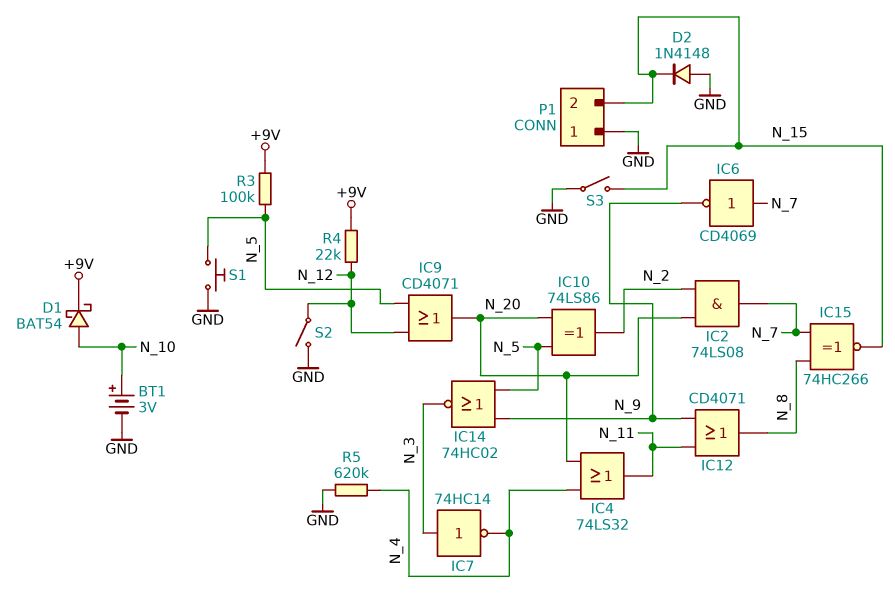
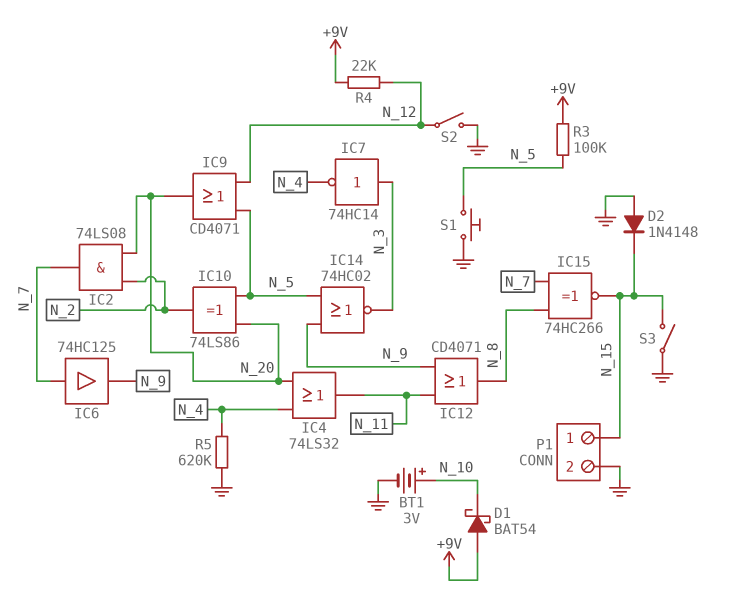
D1: schottky BAT54 (A N_10, K +9V) -> schottky BAT54 (A +9V, K N_10)
IC6: NOT CD4069 (in N_7, out N_9) -> buffer 74HC125 (in N_7, out N_9)
P1 pin 1: GND -> N_15
P1 pin 2: N_15 -> GND

